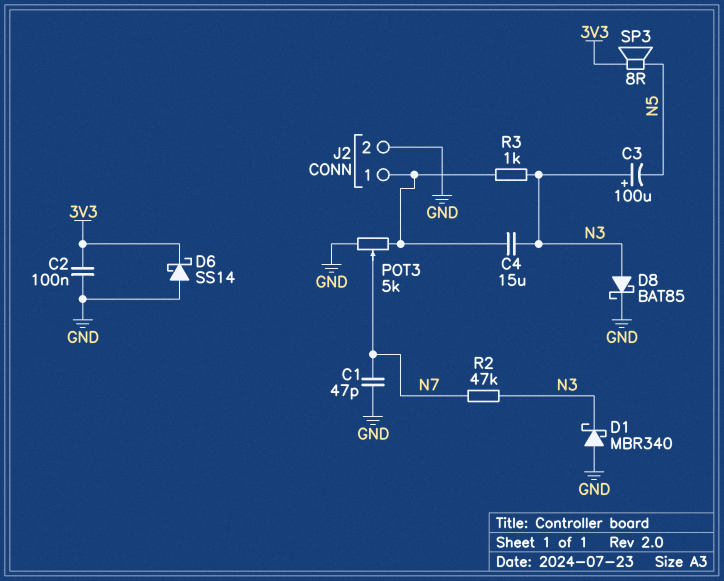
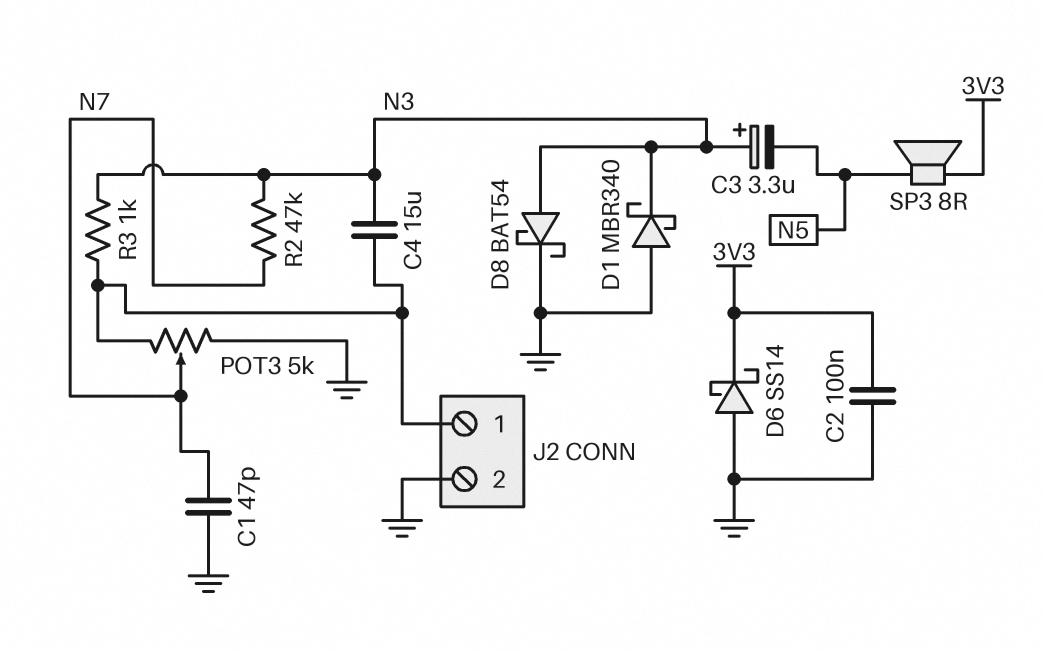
C3: 100uF (plus N3, minus N5) -> 3.3uF (plus N3, minus N5)
D8: schottky BAT85 (A N3, K GND) -> schottky BAT54 (A N3, K GND)

